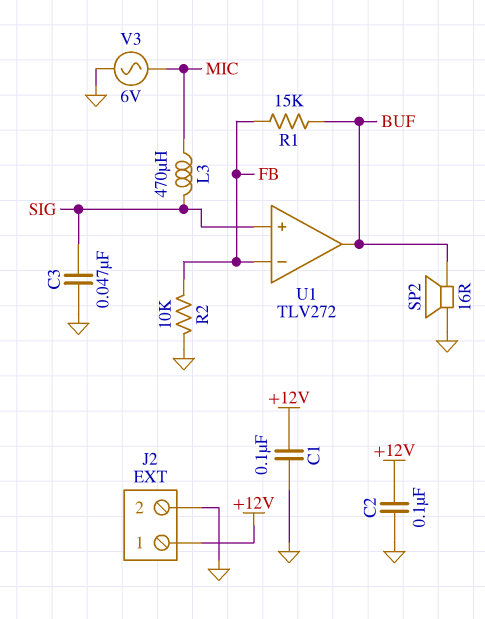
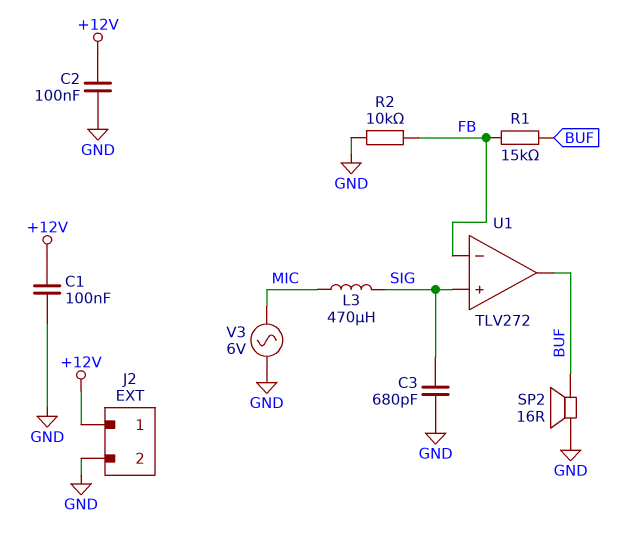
C3: 47nF (GND, SIG) -> 680pF (GND, SIG)

